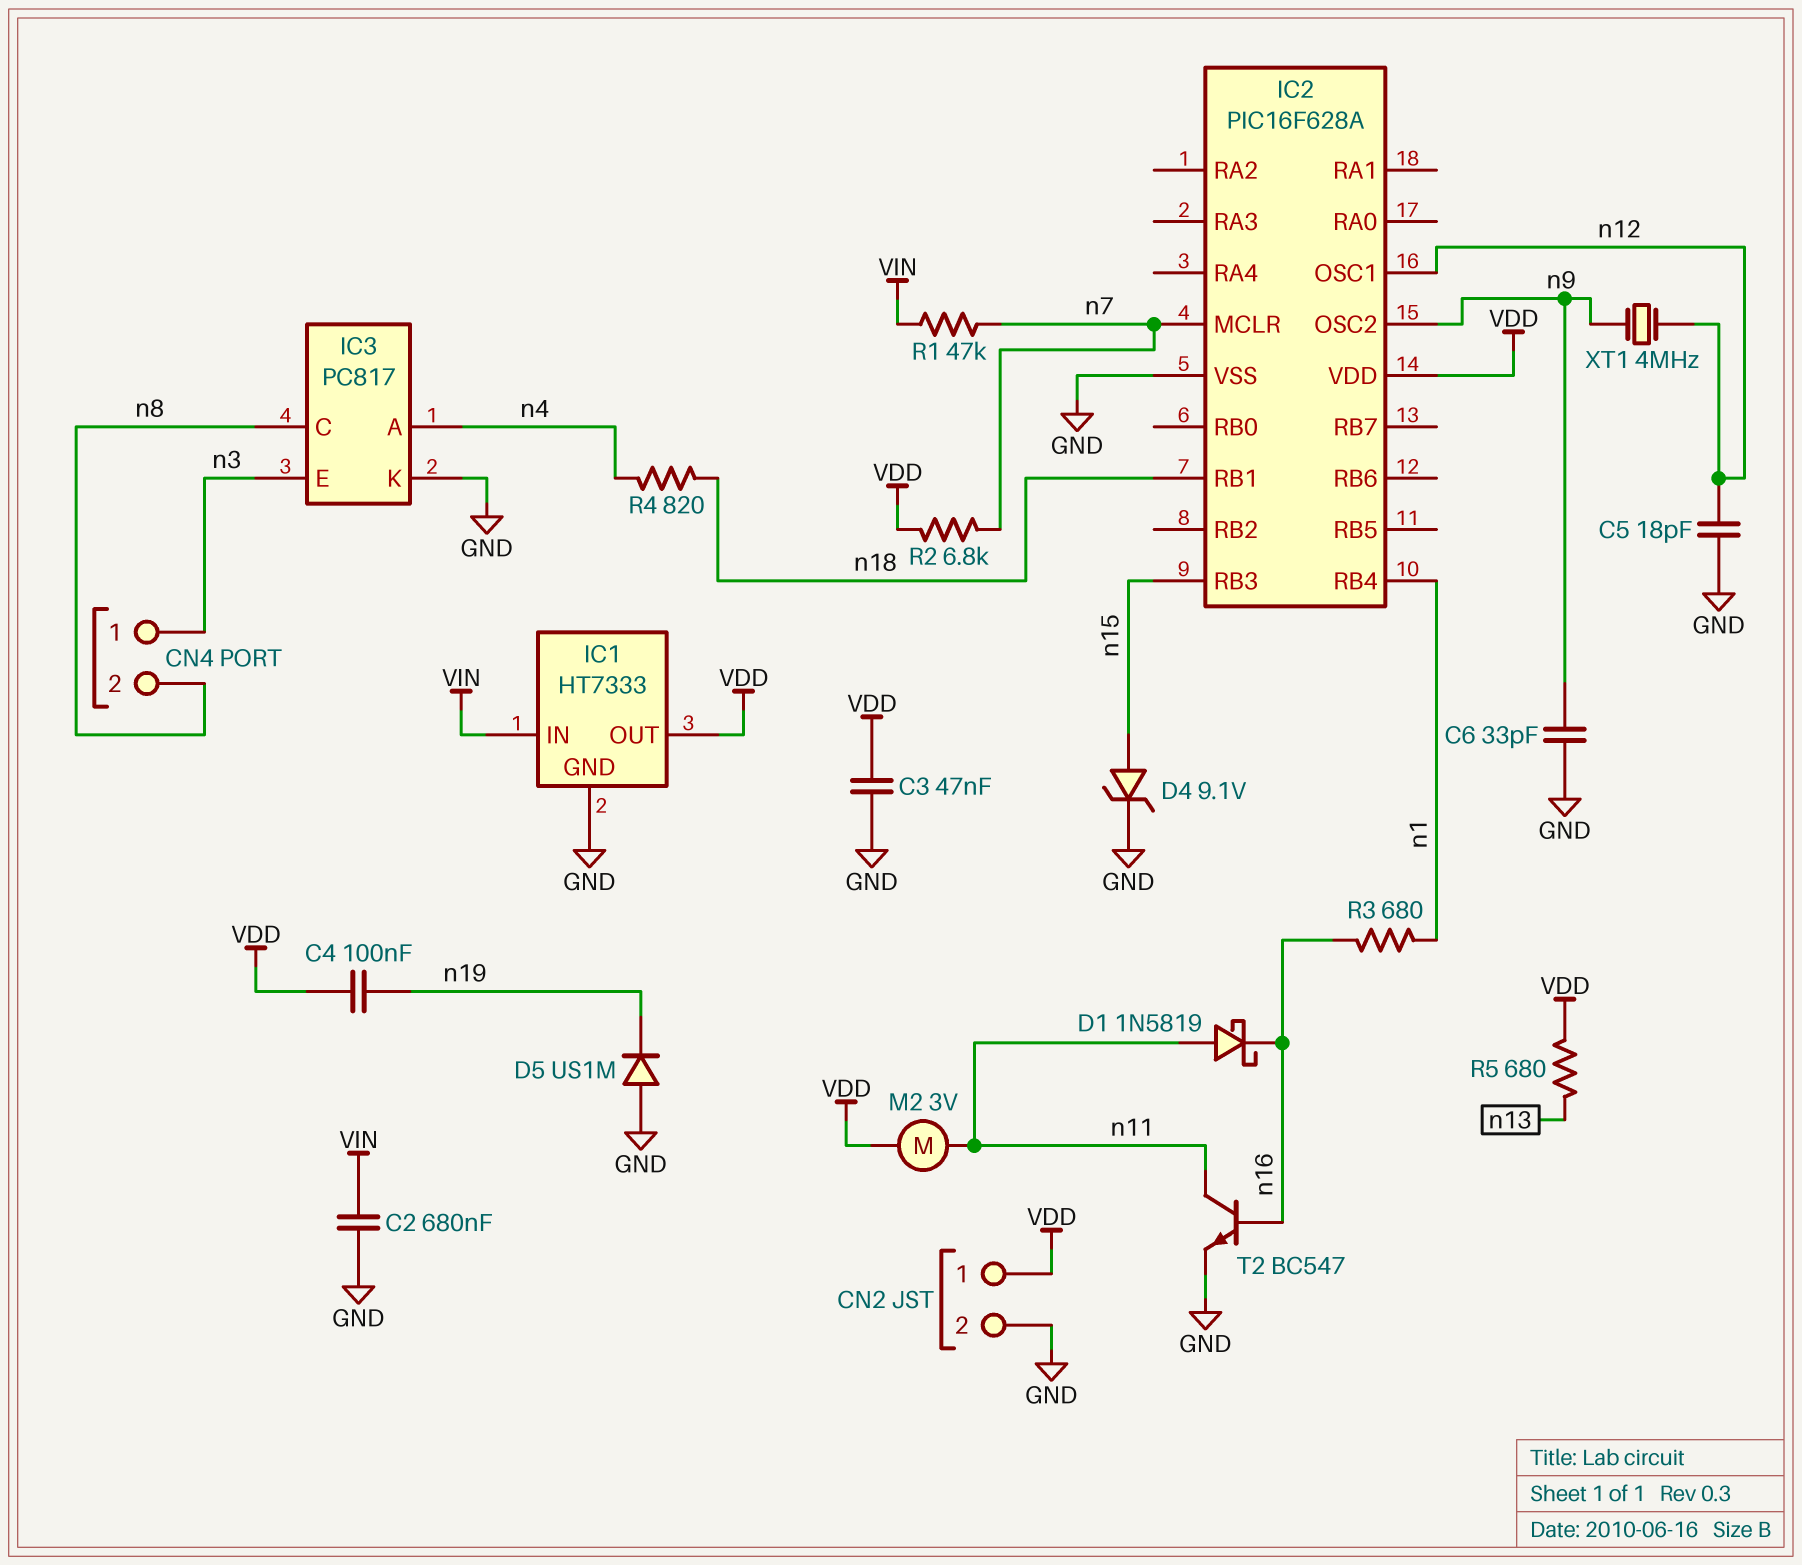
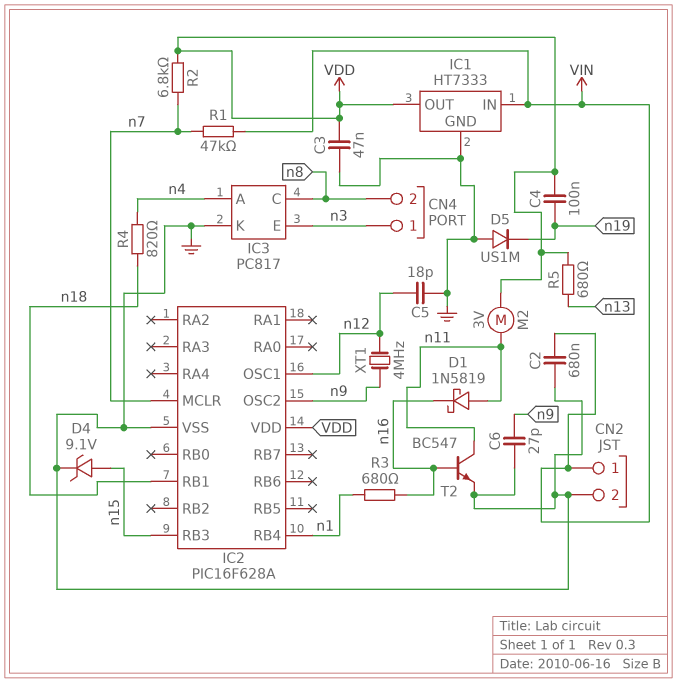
C6: 33pF (GND, n9) -> 27pF (GND, n9)
CN2 pin 1: VDD -> VIN

